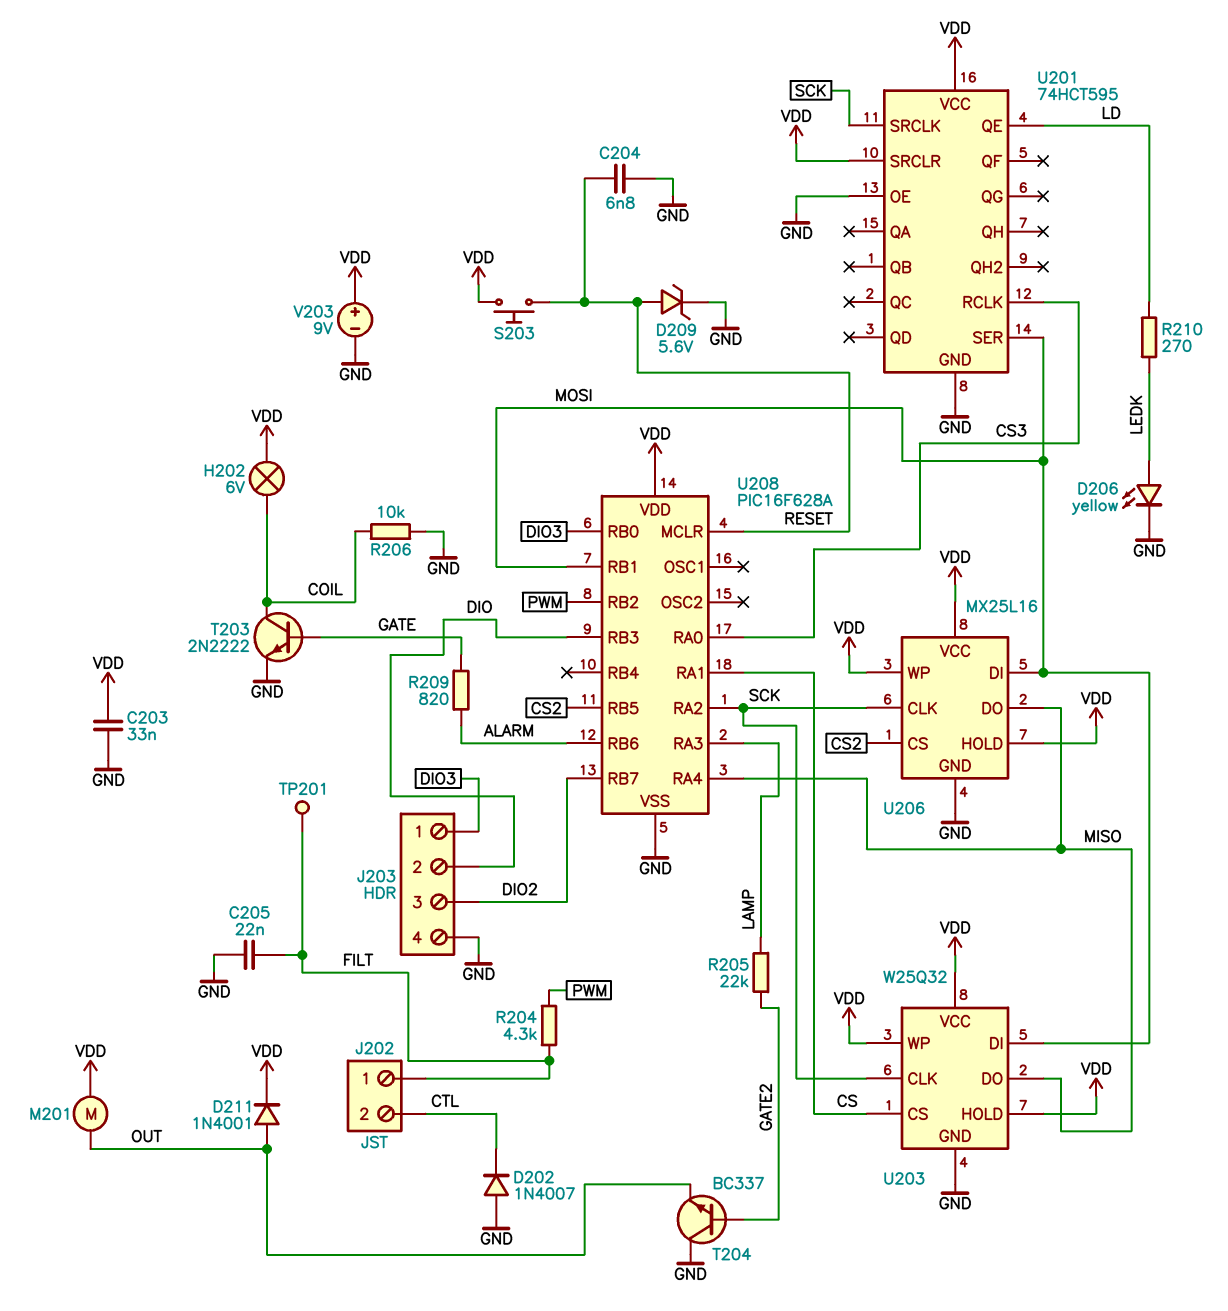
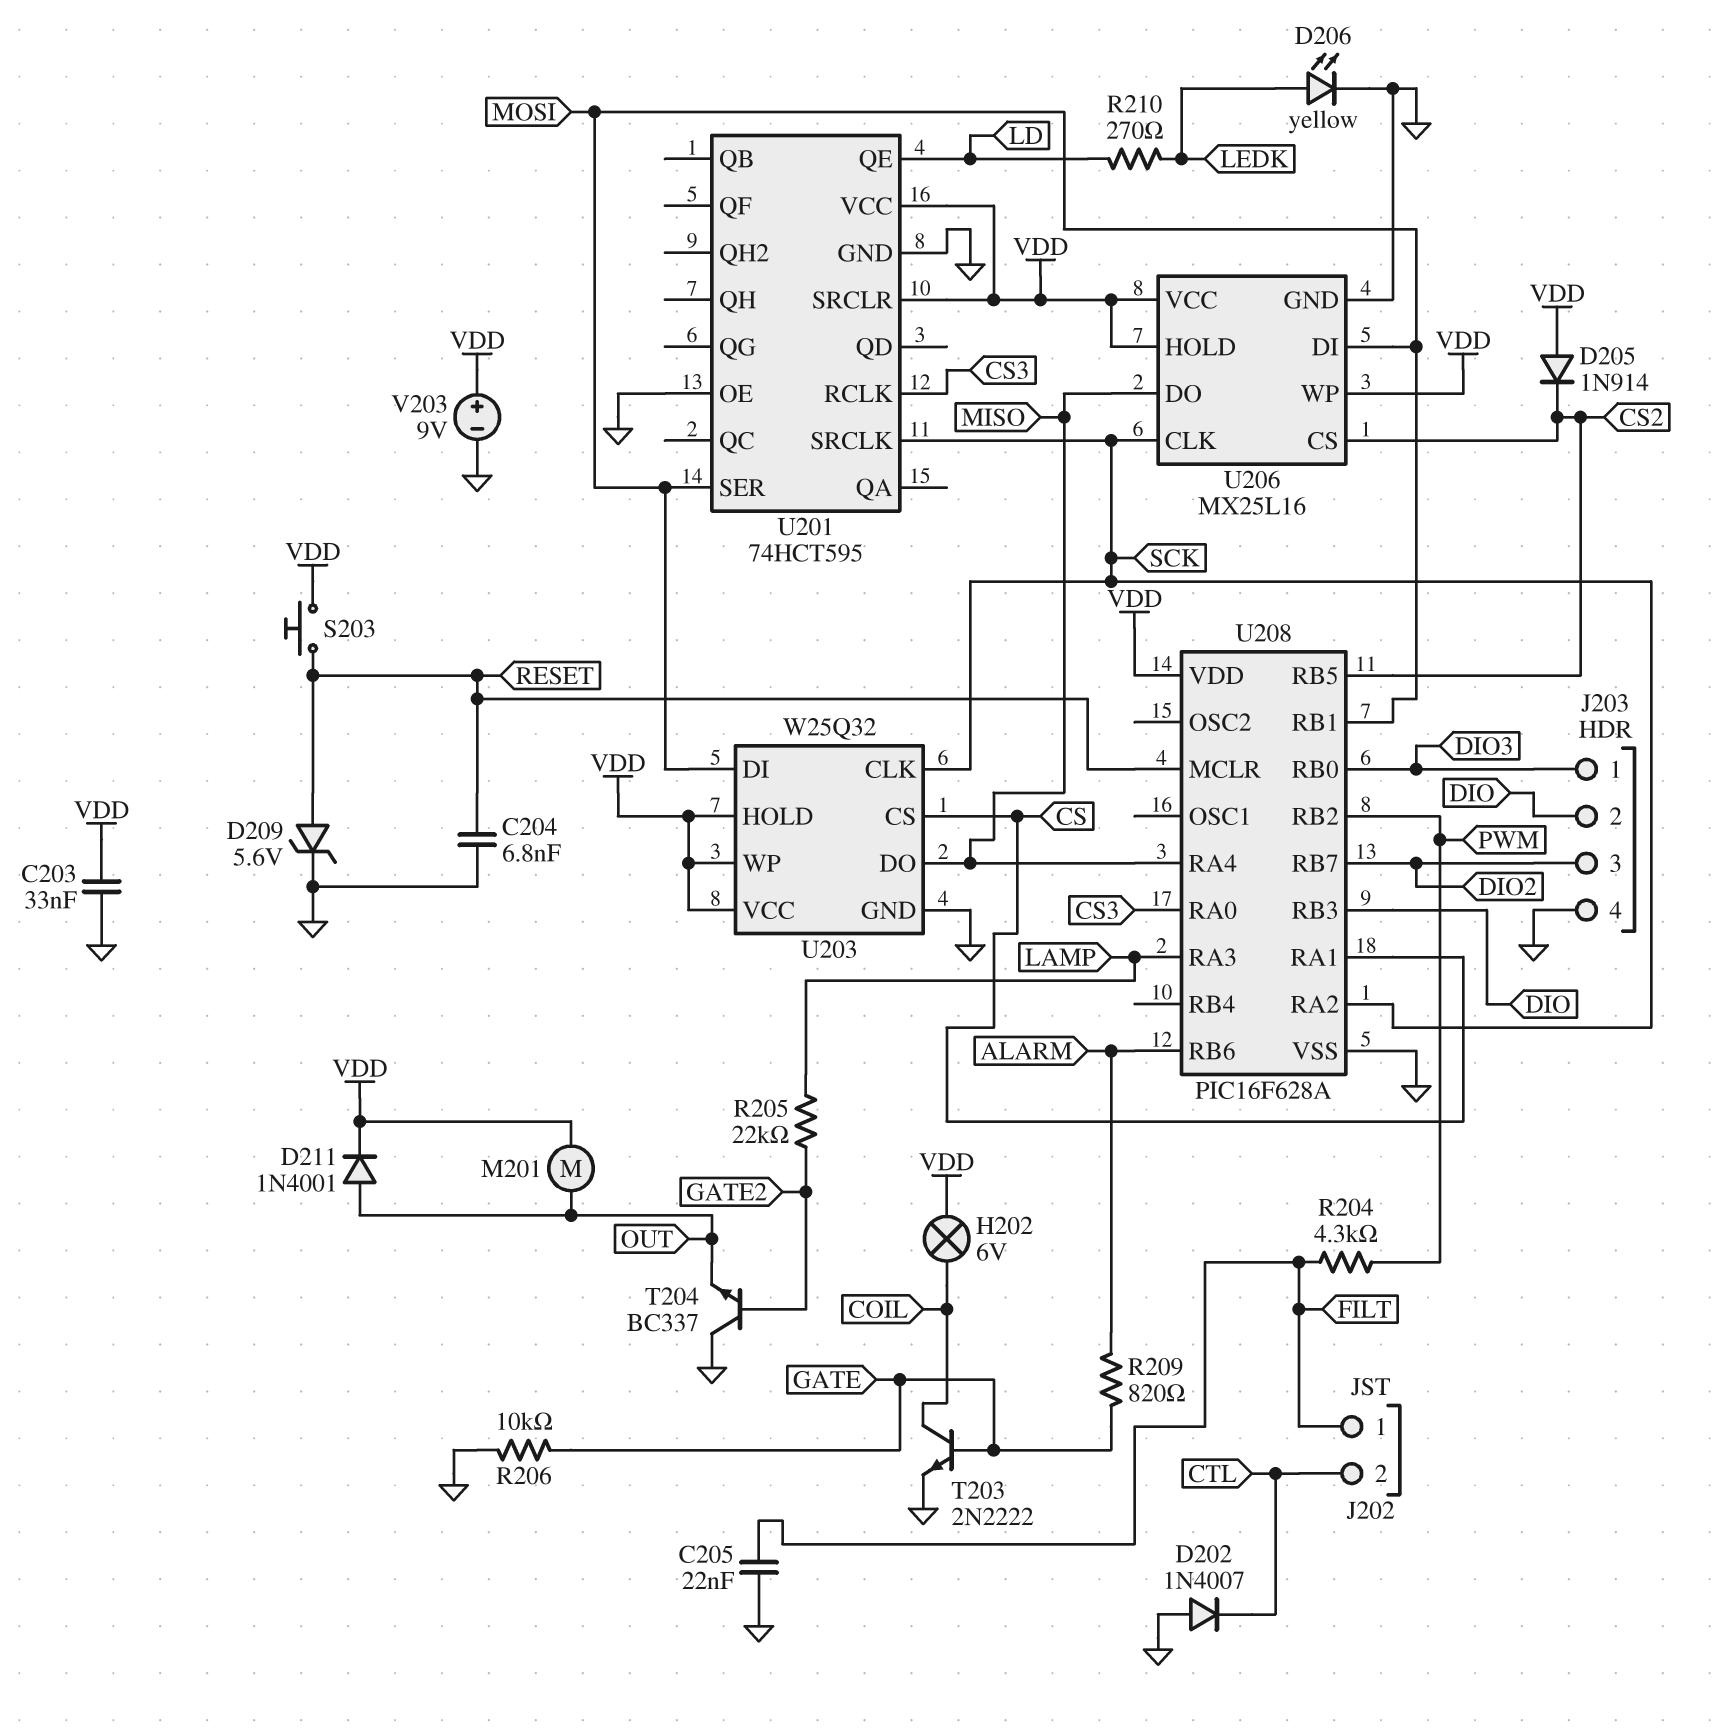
D205: none -> diode 1N914 (A VDD, K CS2)
R206: 10k (COIL, GND) -> 10k (GATE, GND)
TP201: test point (FILT) -> none

